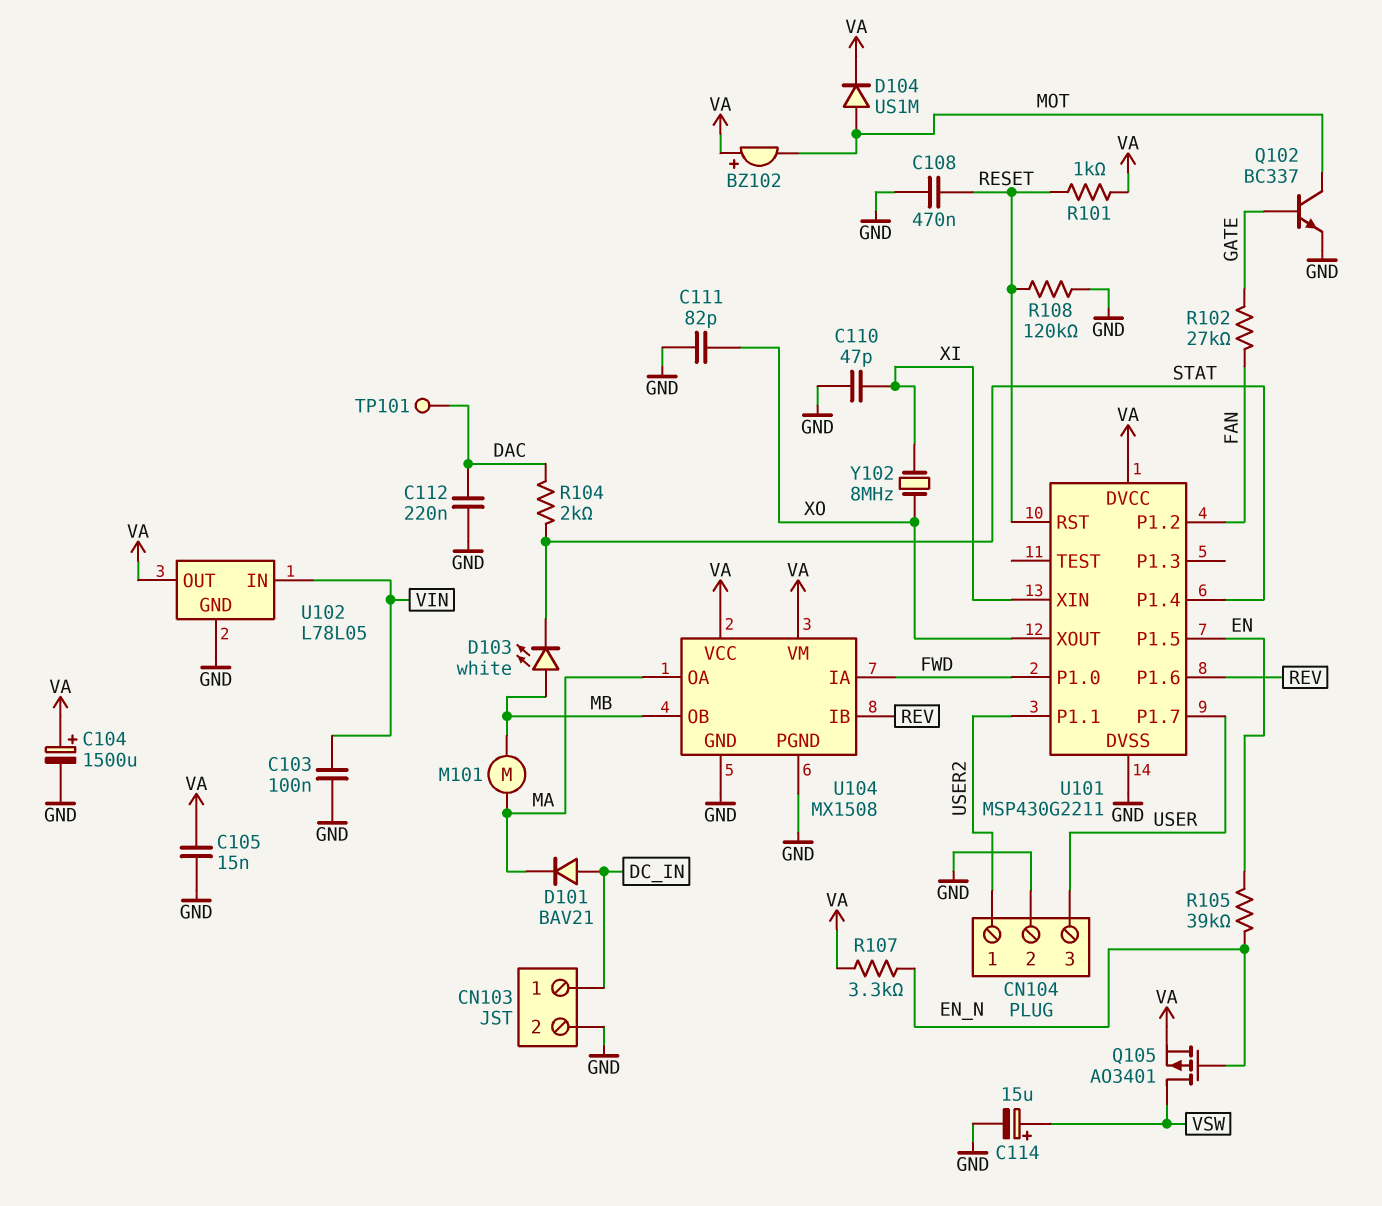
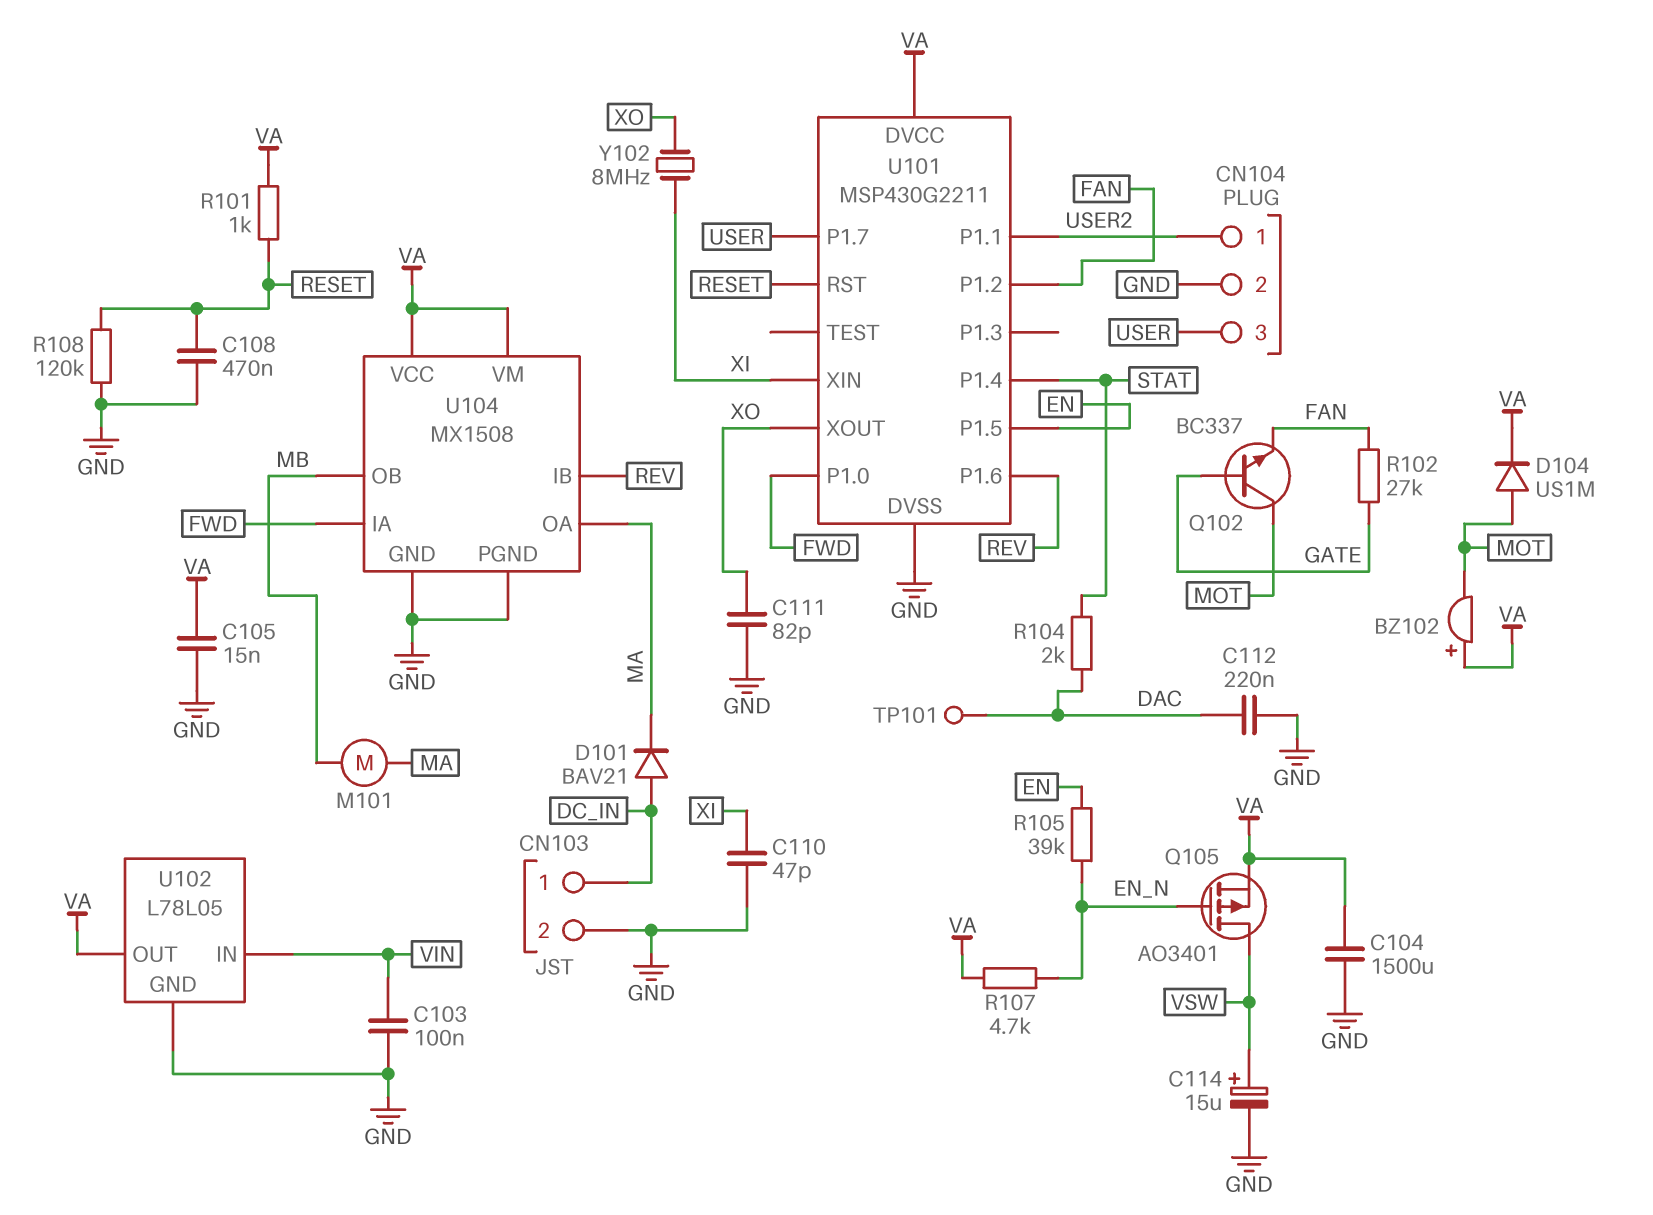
C104: 1500uF (plus VA, minus GND) -> 1500uF (GND, VA)
D103: LED white (A MB, K STAT) -> none
Q102: NPN BC337 (B GATE, C MOT, E GND) -> NPN BC337 (B GATE, C MOT, E FAN)
R107: 3.3k (EN_N, VA) -> 4.7k (EN_N, VA)

